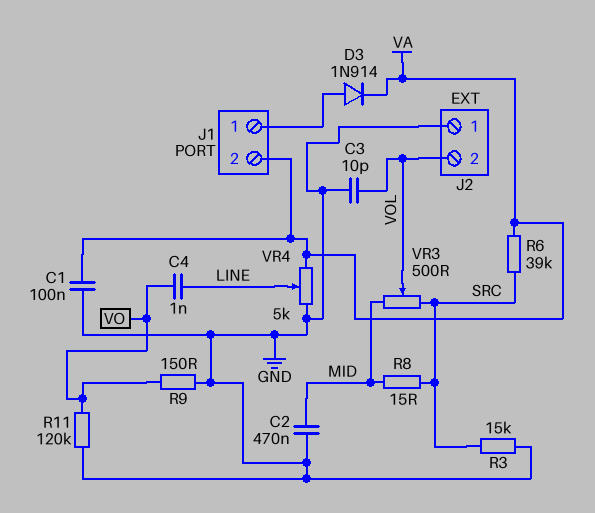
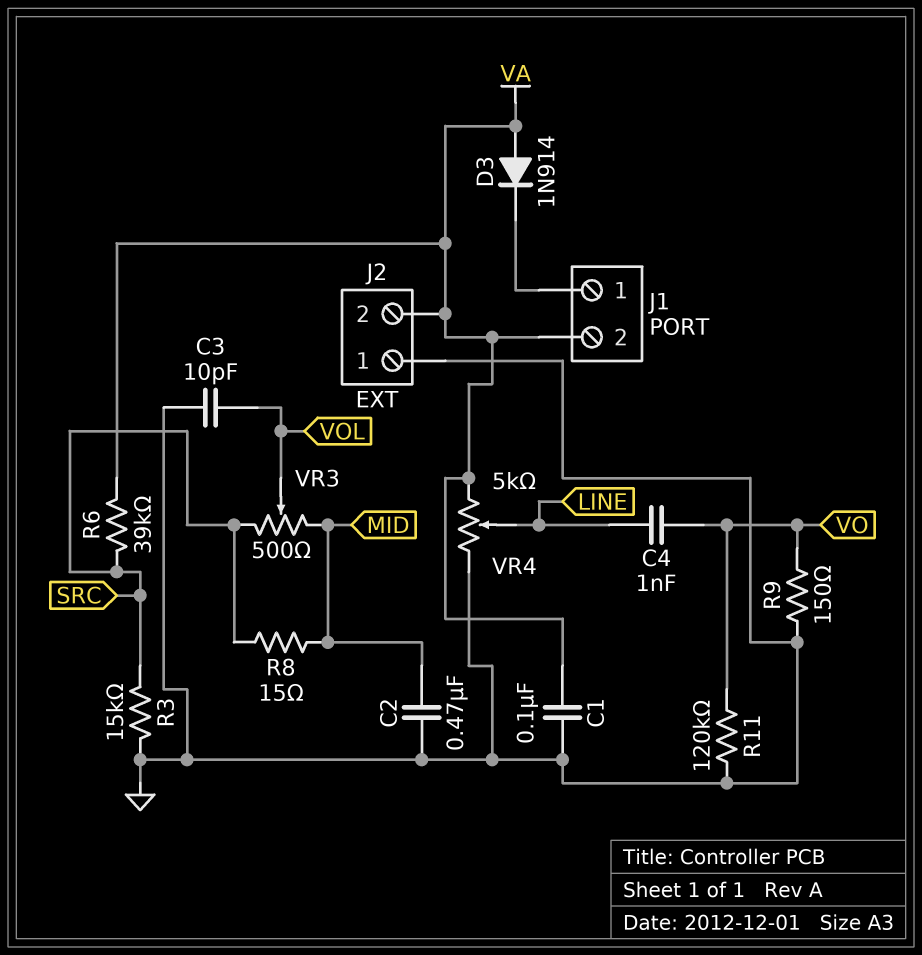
D3: diode 1N914 (A J1/1, K VA) -> diode 1N914 (A VA, K J1/1)
J2 pin 2: VOL -> VA

